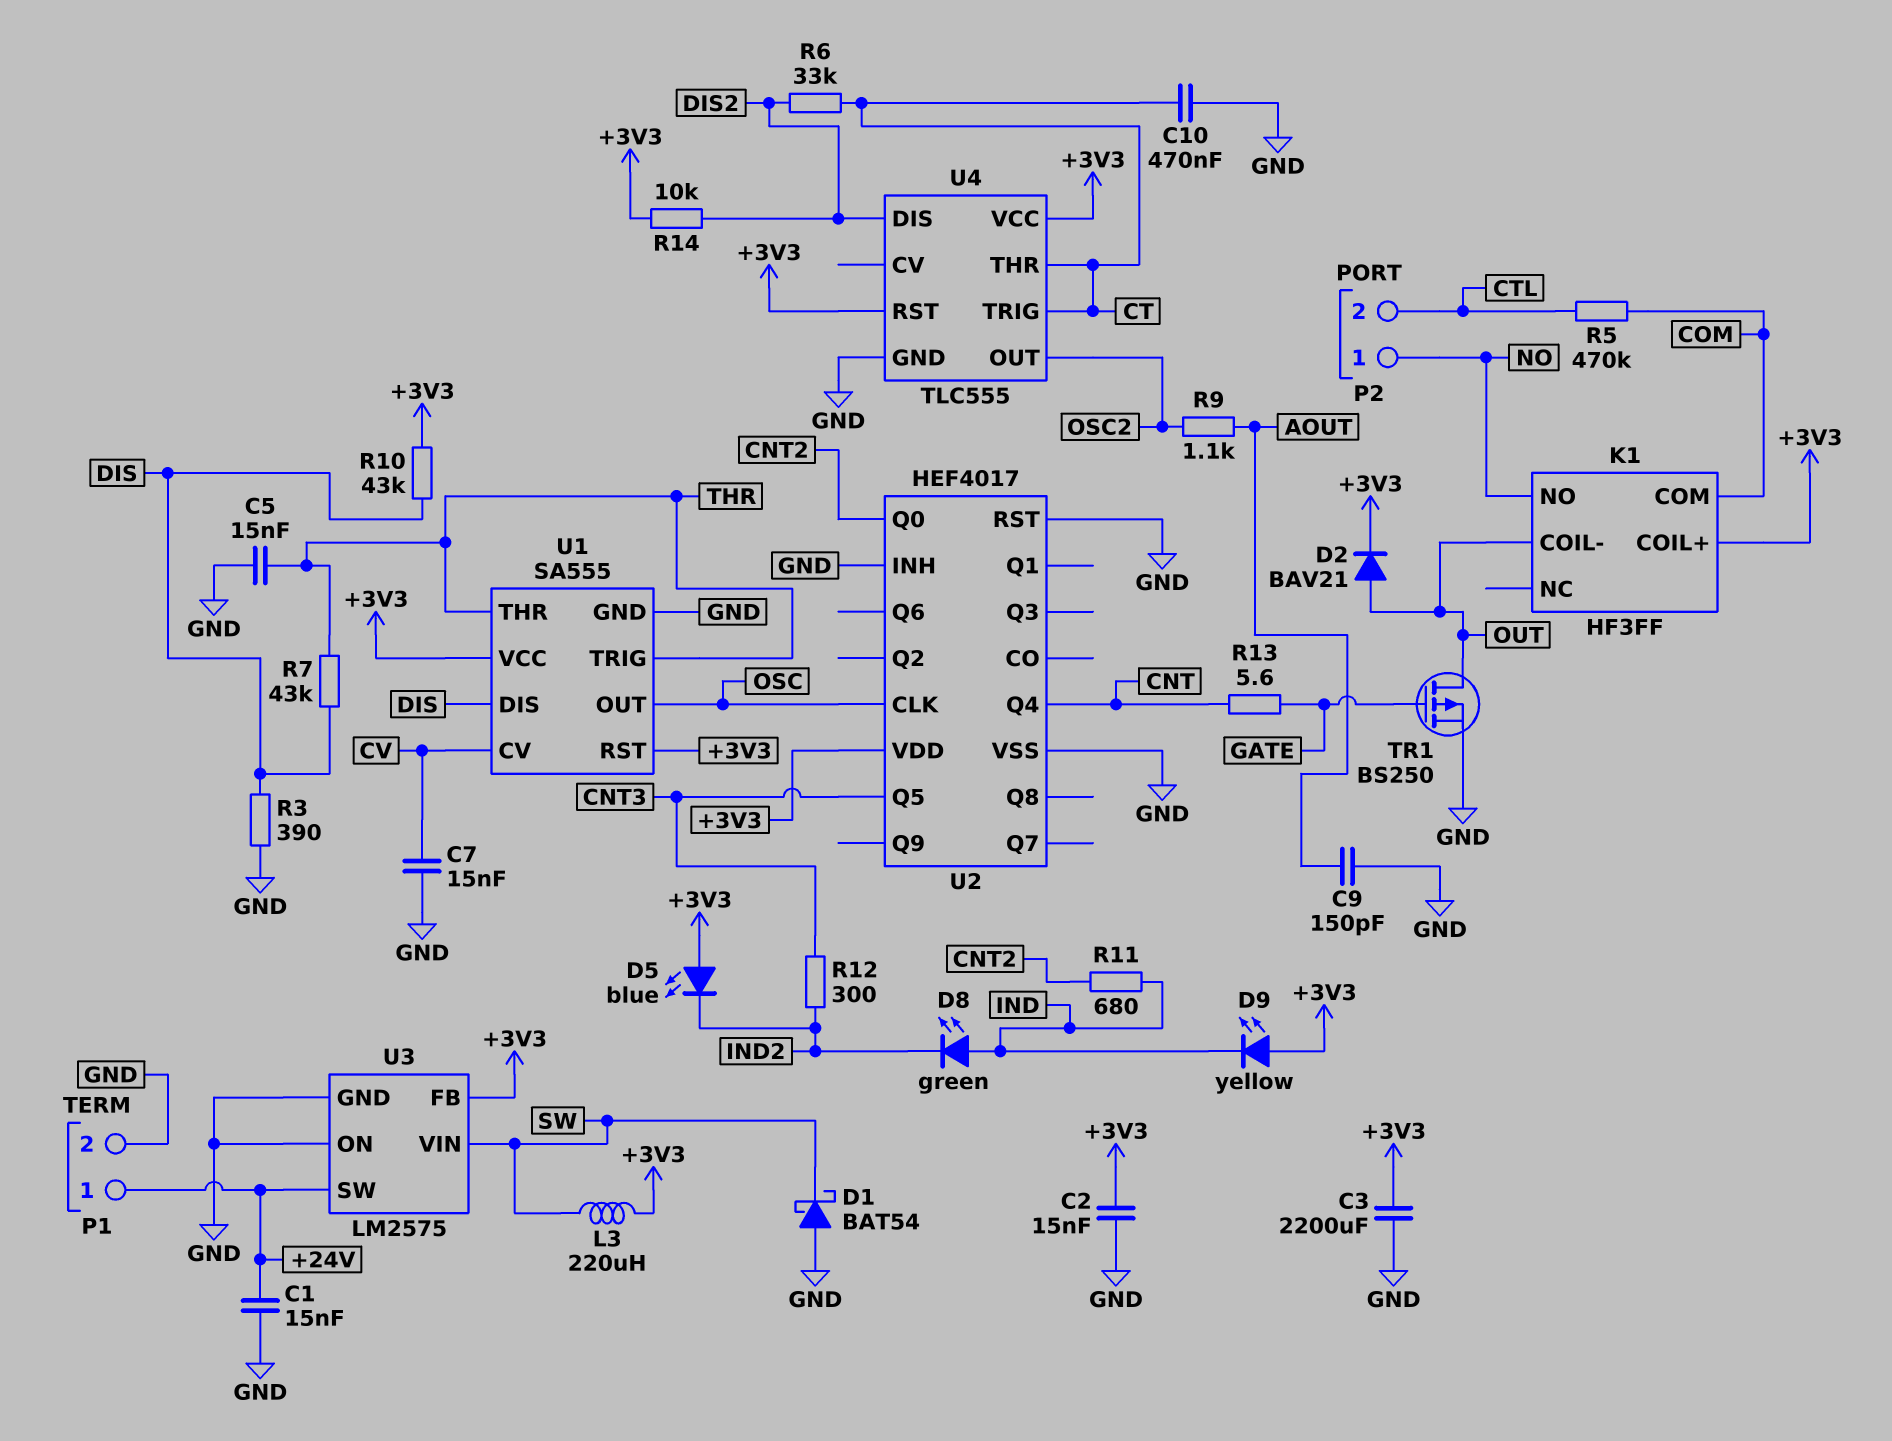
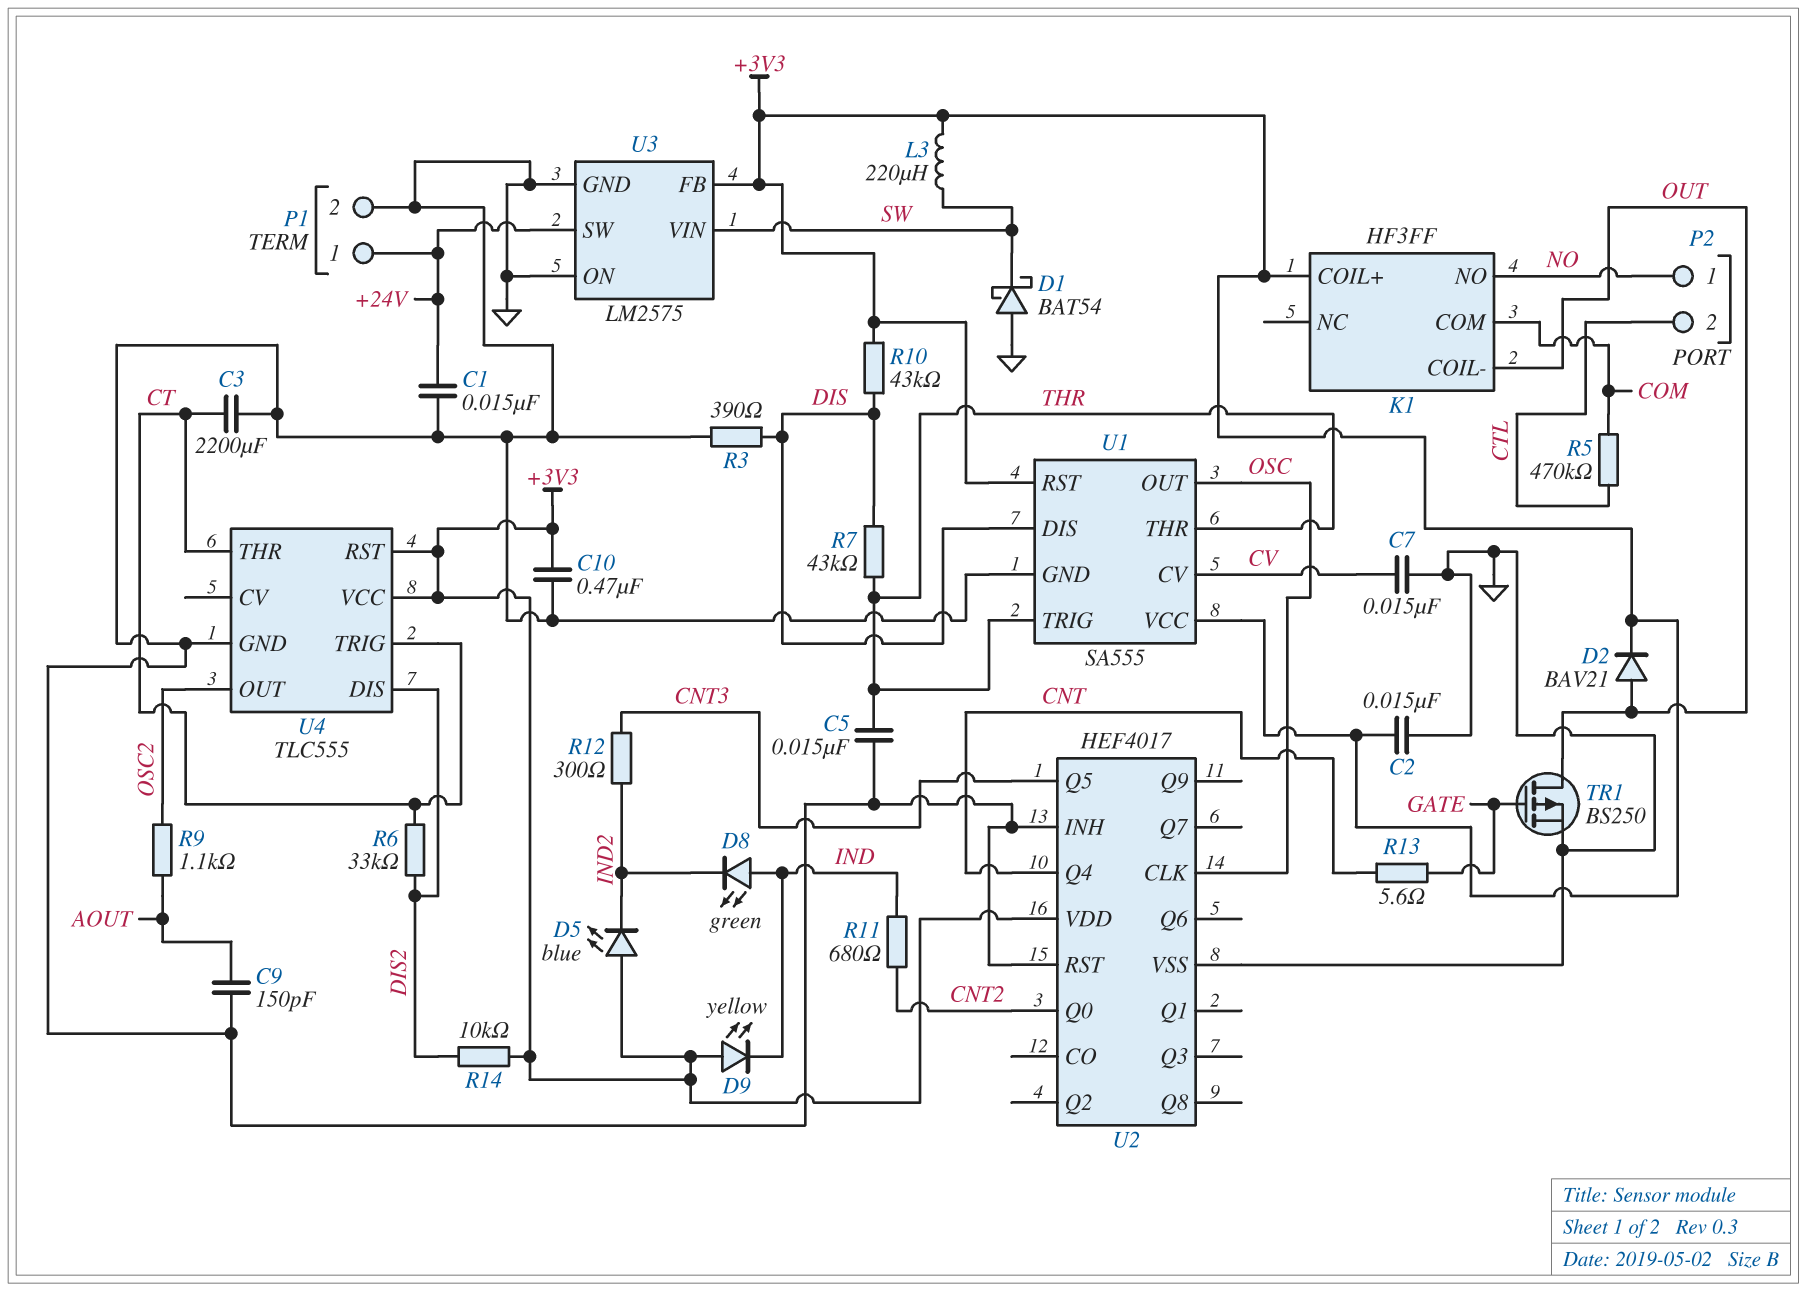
C3: 2200uF (+3V3, GND) -> 2200uF (CT, GND)
C10: 470nF (CT, GND) -> 470nF (+3V3, GND)

